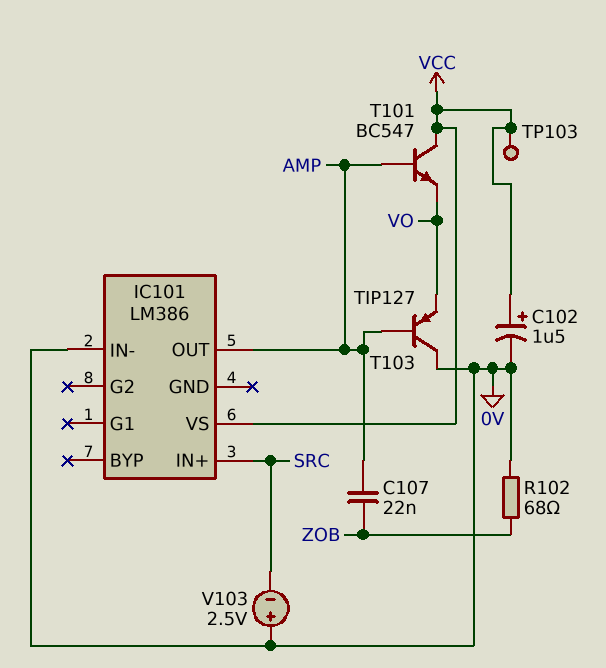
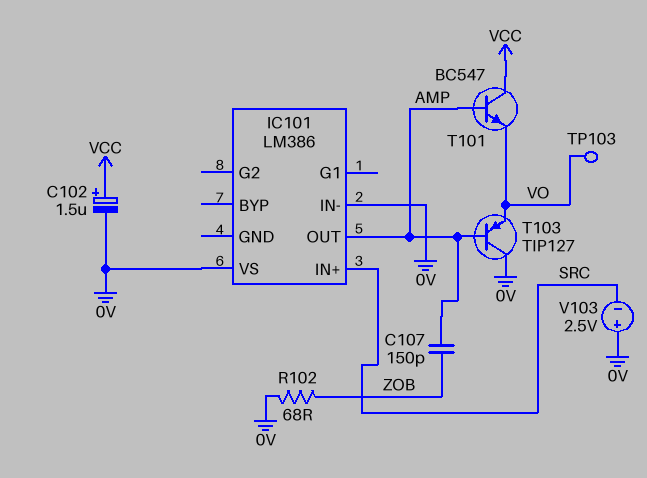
C107: 22nF (AMP, ZOB) -> 150pF (AMP, ZOB)
IC101 pin VS: VCC -> 0V
TP103: test point (VCC) -> test point (VO)

